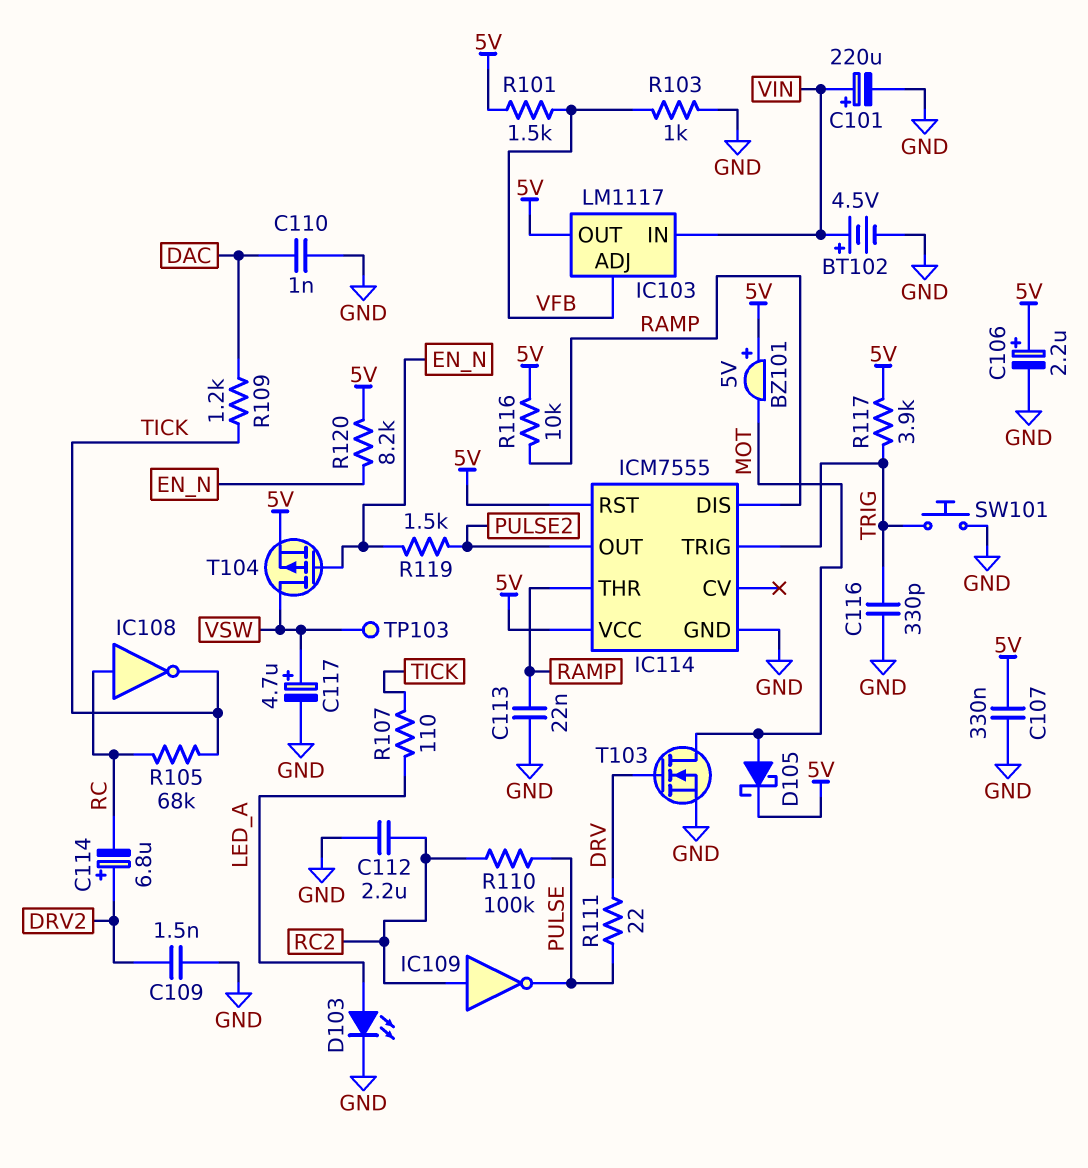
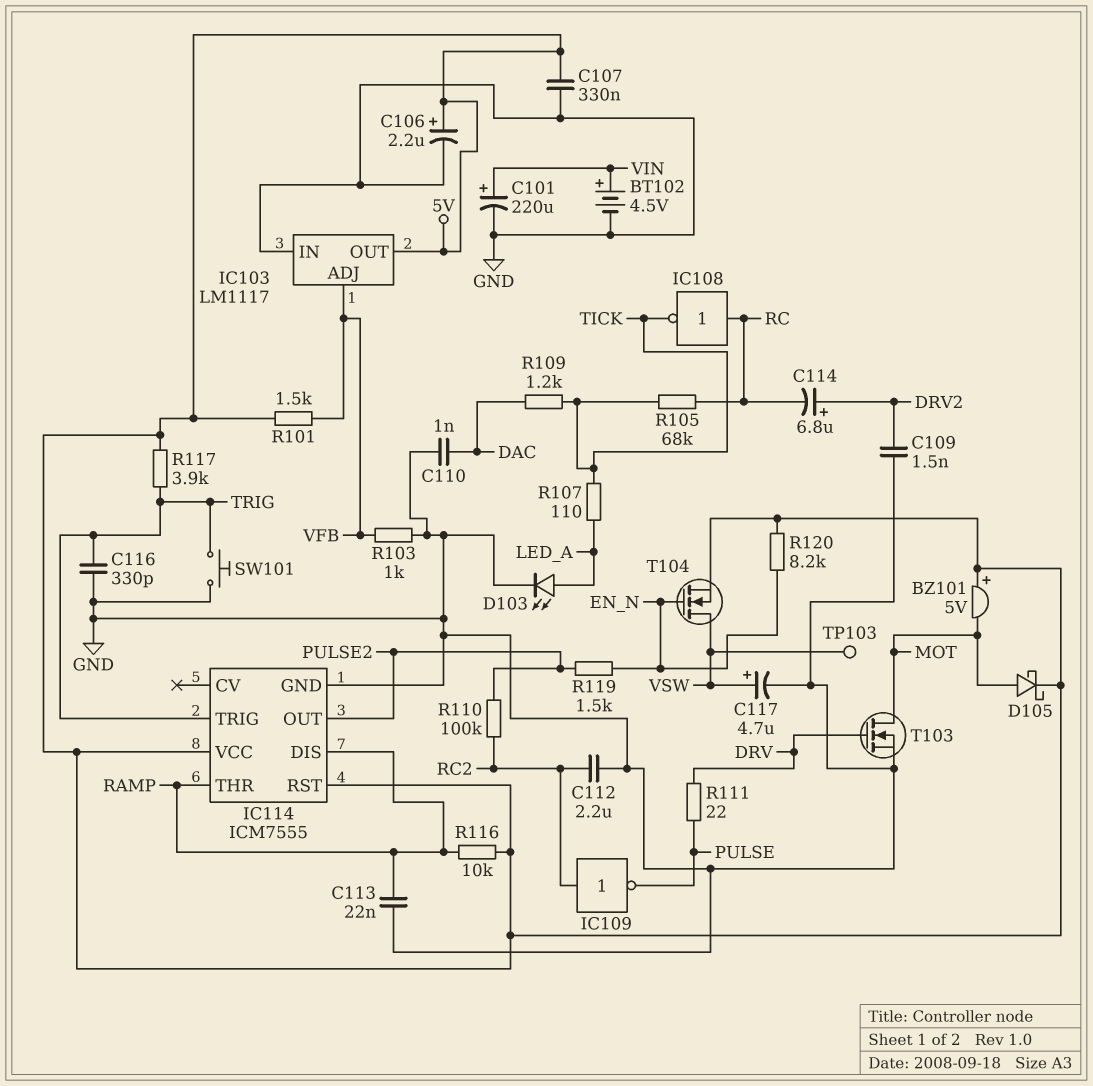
IC103 pin IN: VIN -> GND
R110: 100k (PULSE, RC2) -> 100k (PULSE2, RC2)
T104: PMOS (G EN_N, D VSW, S 5V) -> NMOS (G EN_N, D VSW, S 5V)

